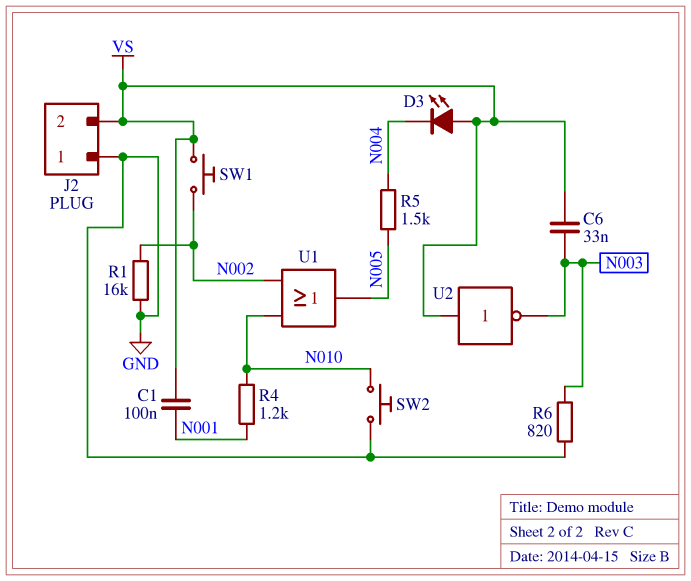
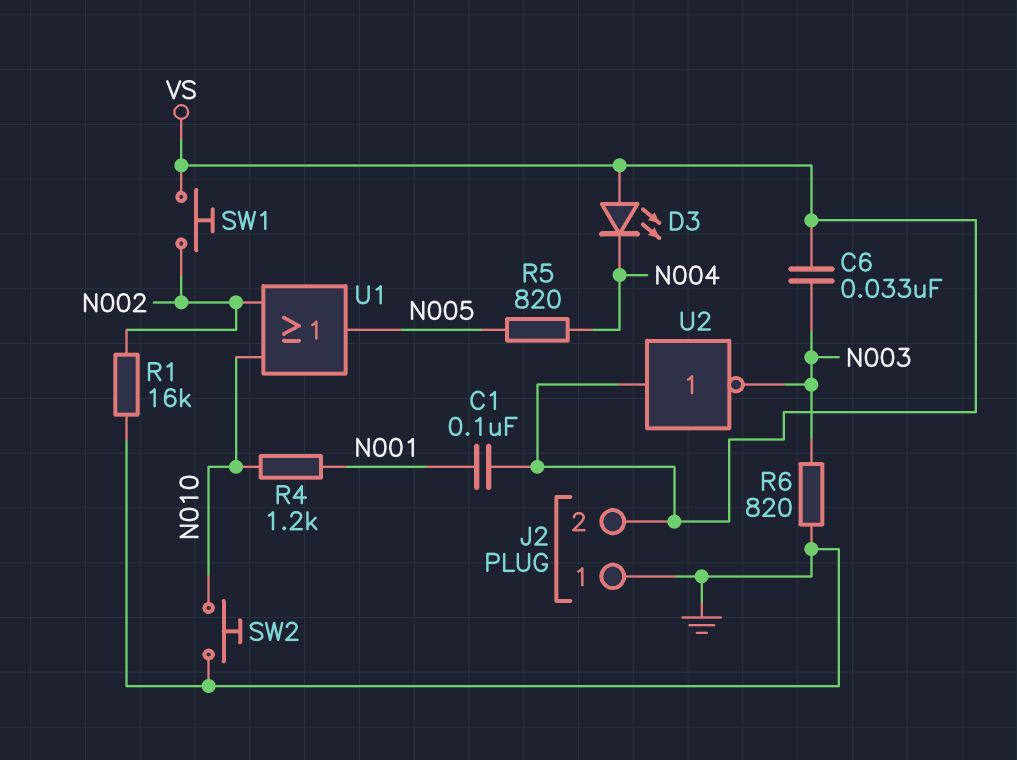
R5: 1.5k (N004, N005) -> 820 (N004, N005)

